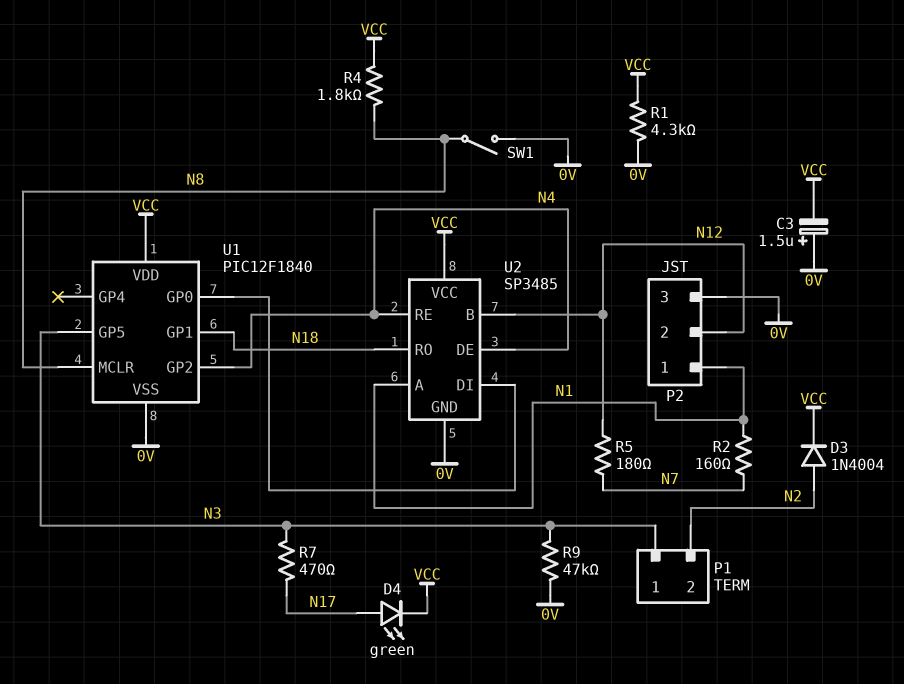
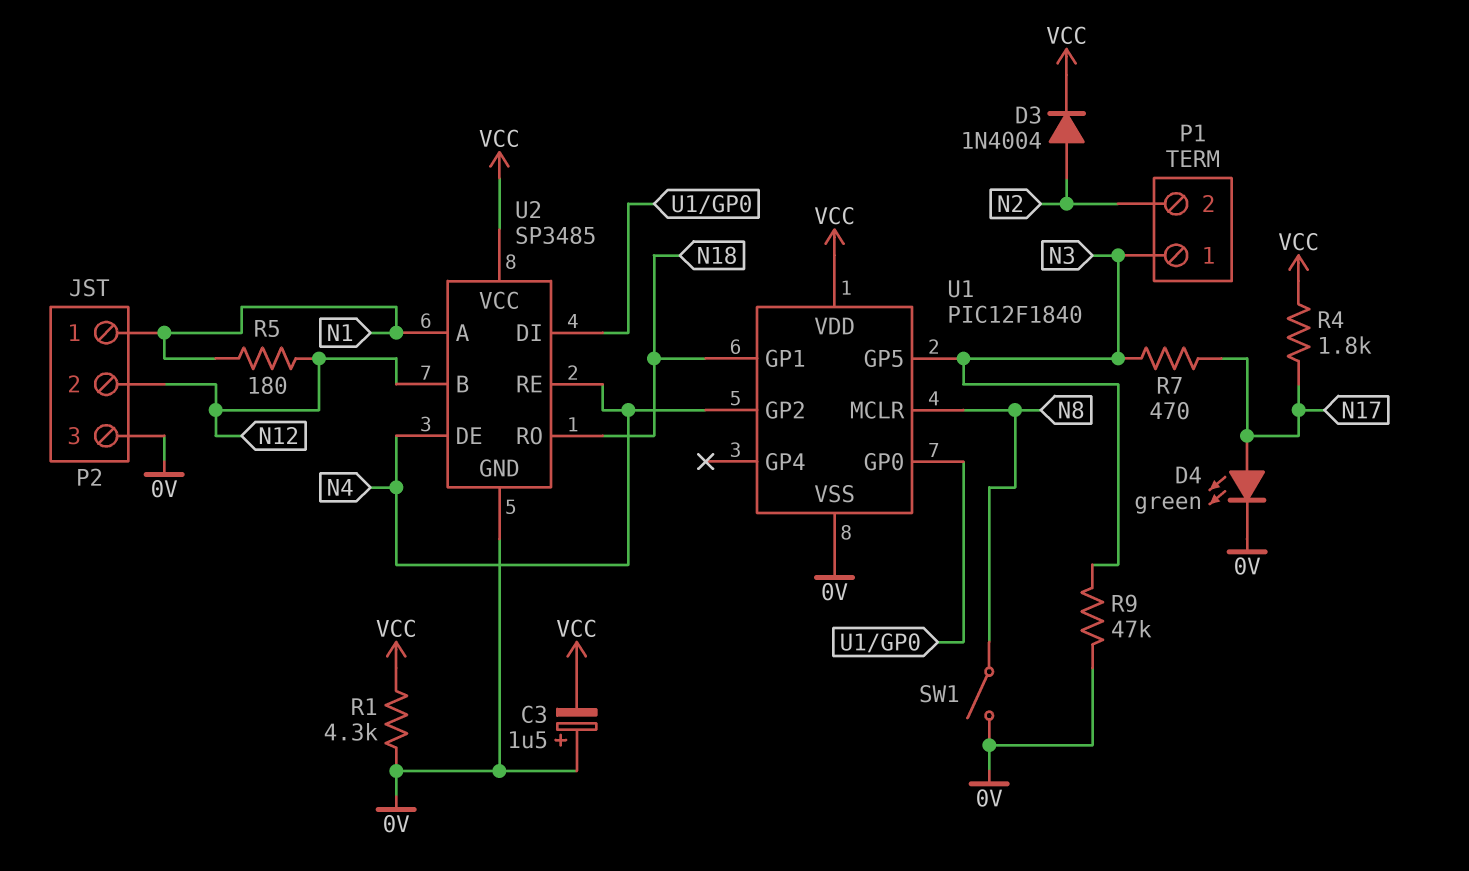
D4: LED green (A N17, K VCC) -> LED green (A N17, K 0V)
R2: 160 (N1, N7) -> none
R4: 1.8k (N8, VCC) -> 1.8k (N17, VCC)
R5: 180 (N7, N12) -> 180 (N1, N12)

